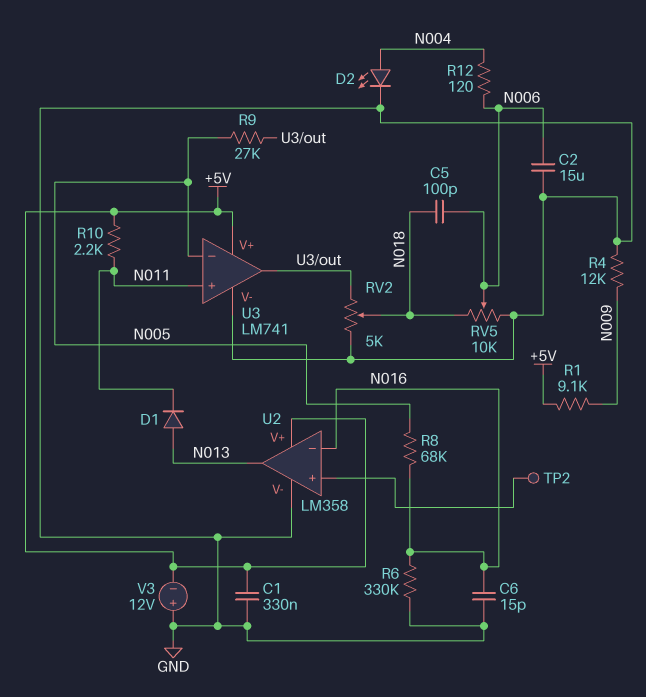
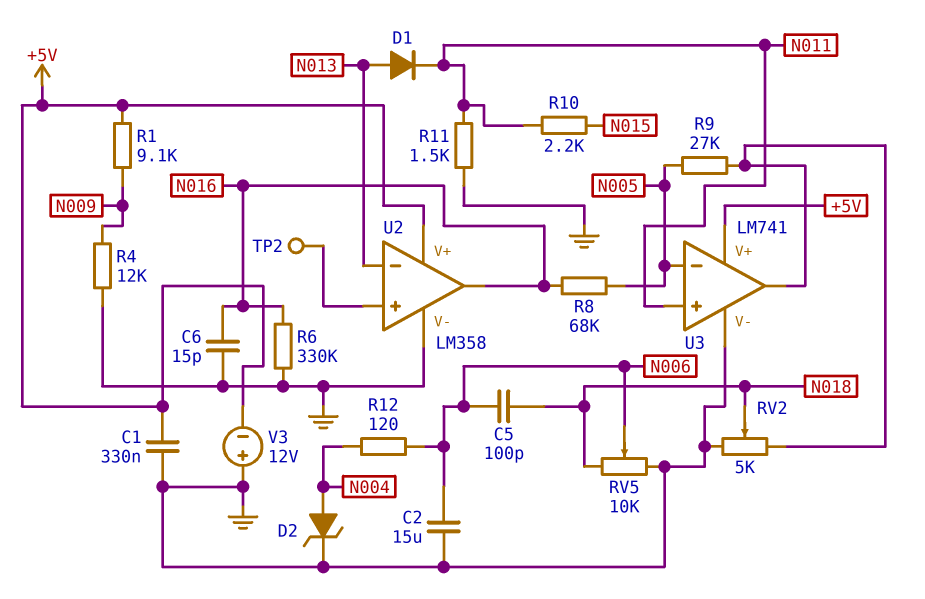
D2: LED (A N004, K GND) -> zener (A N004, K GND)
R10: 2.2k (+5V, N011) -> 2.2k (N011, N015)
R11: none -> 1.5k (GND, N011)
U2 pin in-: N016 -> N013
U2 pin out: N013 -> N016

